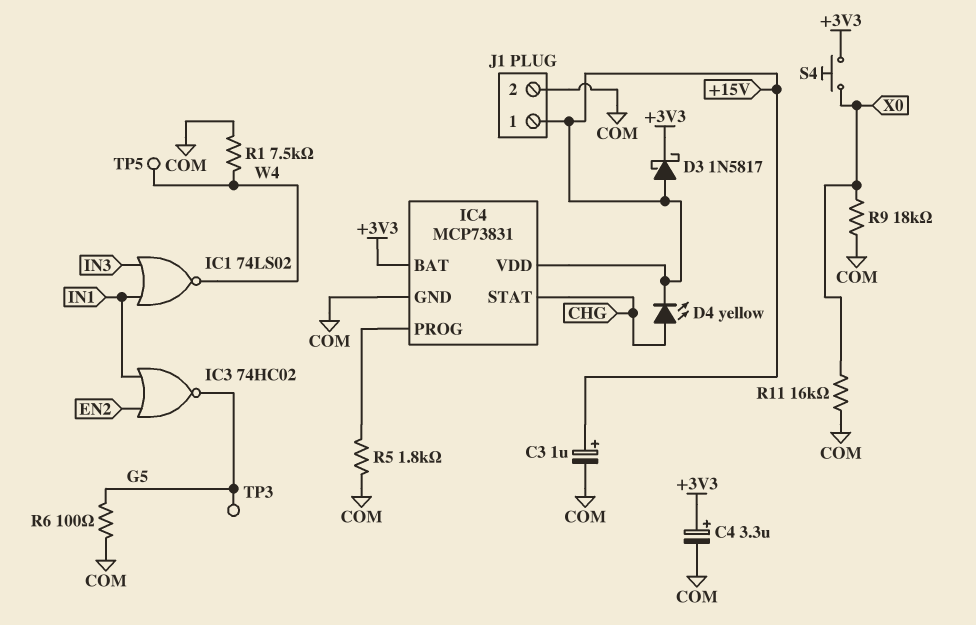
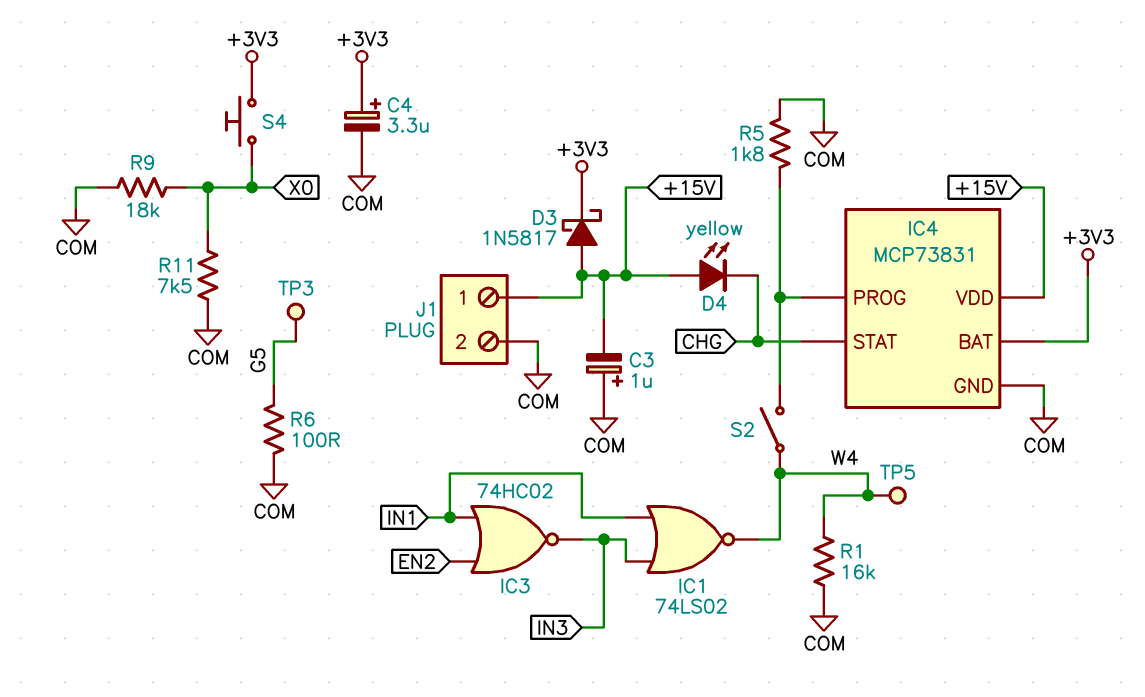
C3: 1uF (plus +15V, minus COM) -> 1uF (plus COM, minus +15V)
D4: LED yellow (A CHG, K +15V) -> LED yellow (A +15V, K CHG)
IC3: NOR 74HC02 (in EN2, in IN1, out G5) -> NOR 74HC02 (in EN2, in IN1, out IN3)
R1: 7.5k (COM, W4) -> 16k (COM, W4)
R11: 16k (COM, X0) -> 7.5k (COM, X0)
S2: none -> switch (IC4/PROG, W4)

